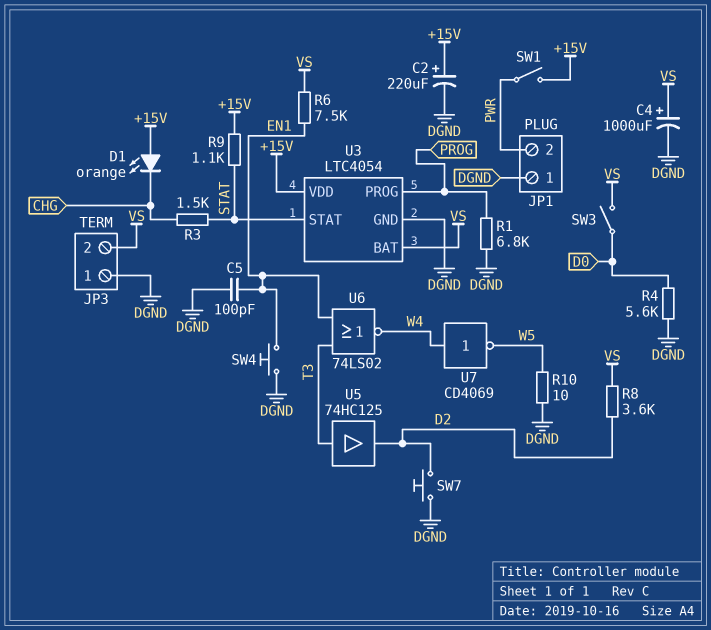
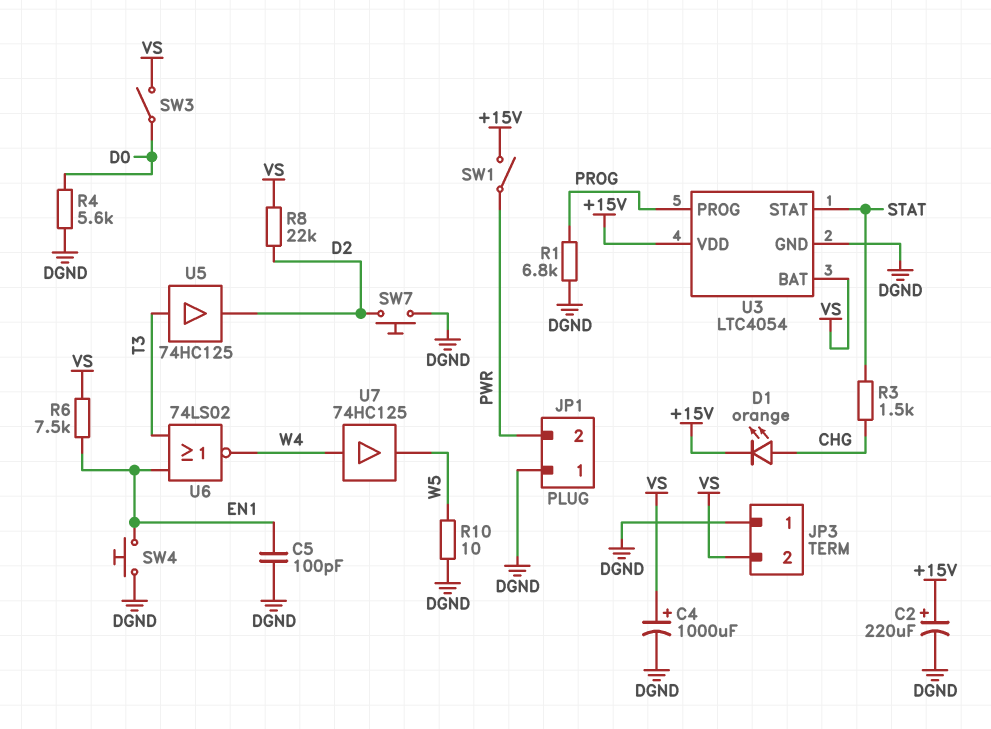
D1: LED orange (A +15V, K CHG) -> LED orange (A CHG, K +15V)
R8: 3.6k (D2, VS) -> 22k (D2, VS)
R9: 1.1k (+15V, STAT) -> none
U7: NOT CD4069 (in W4, out W5) -> buffer 74HC125 (in W4, out W5)

